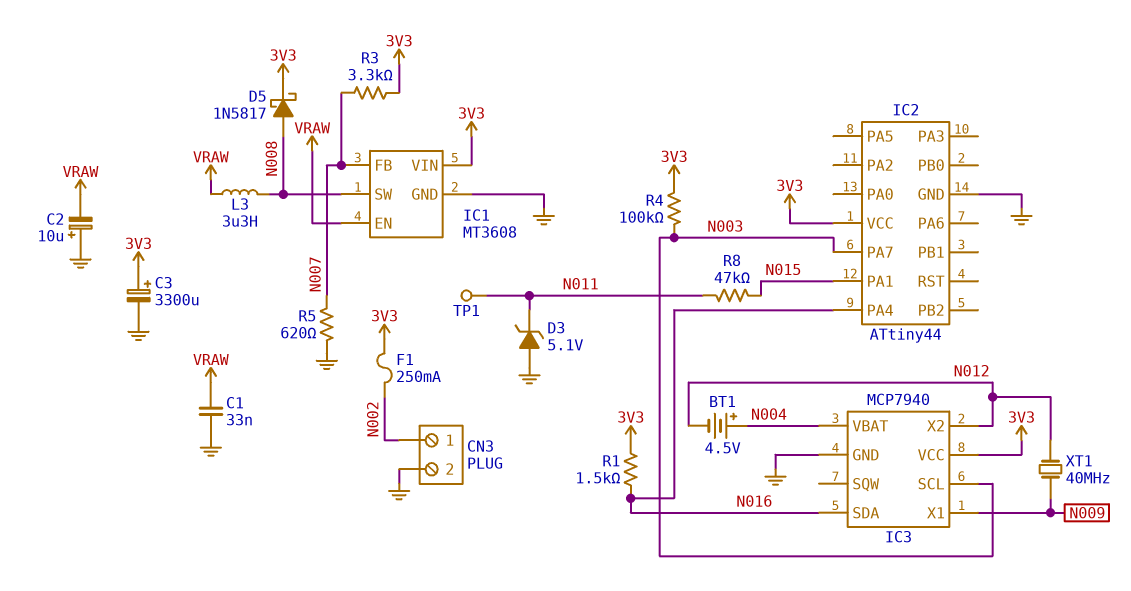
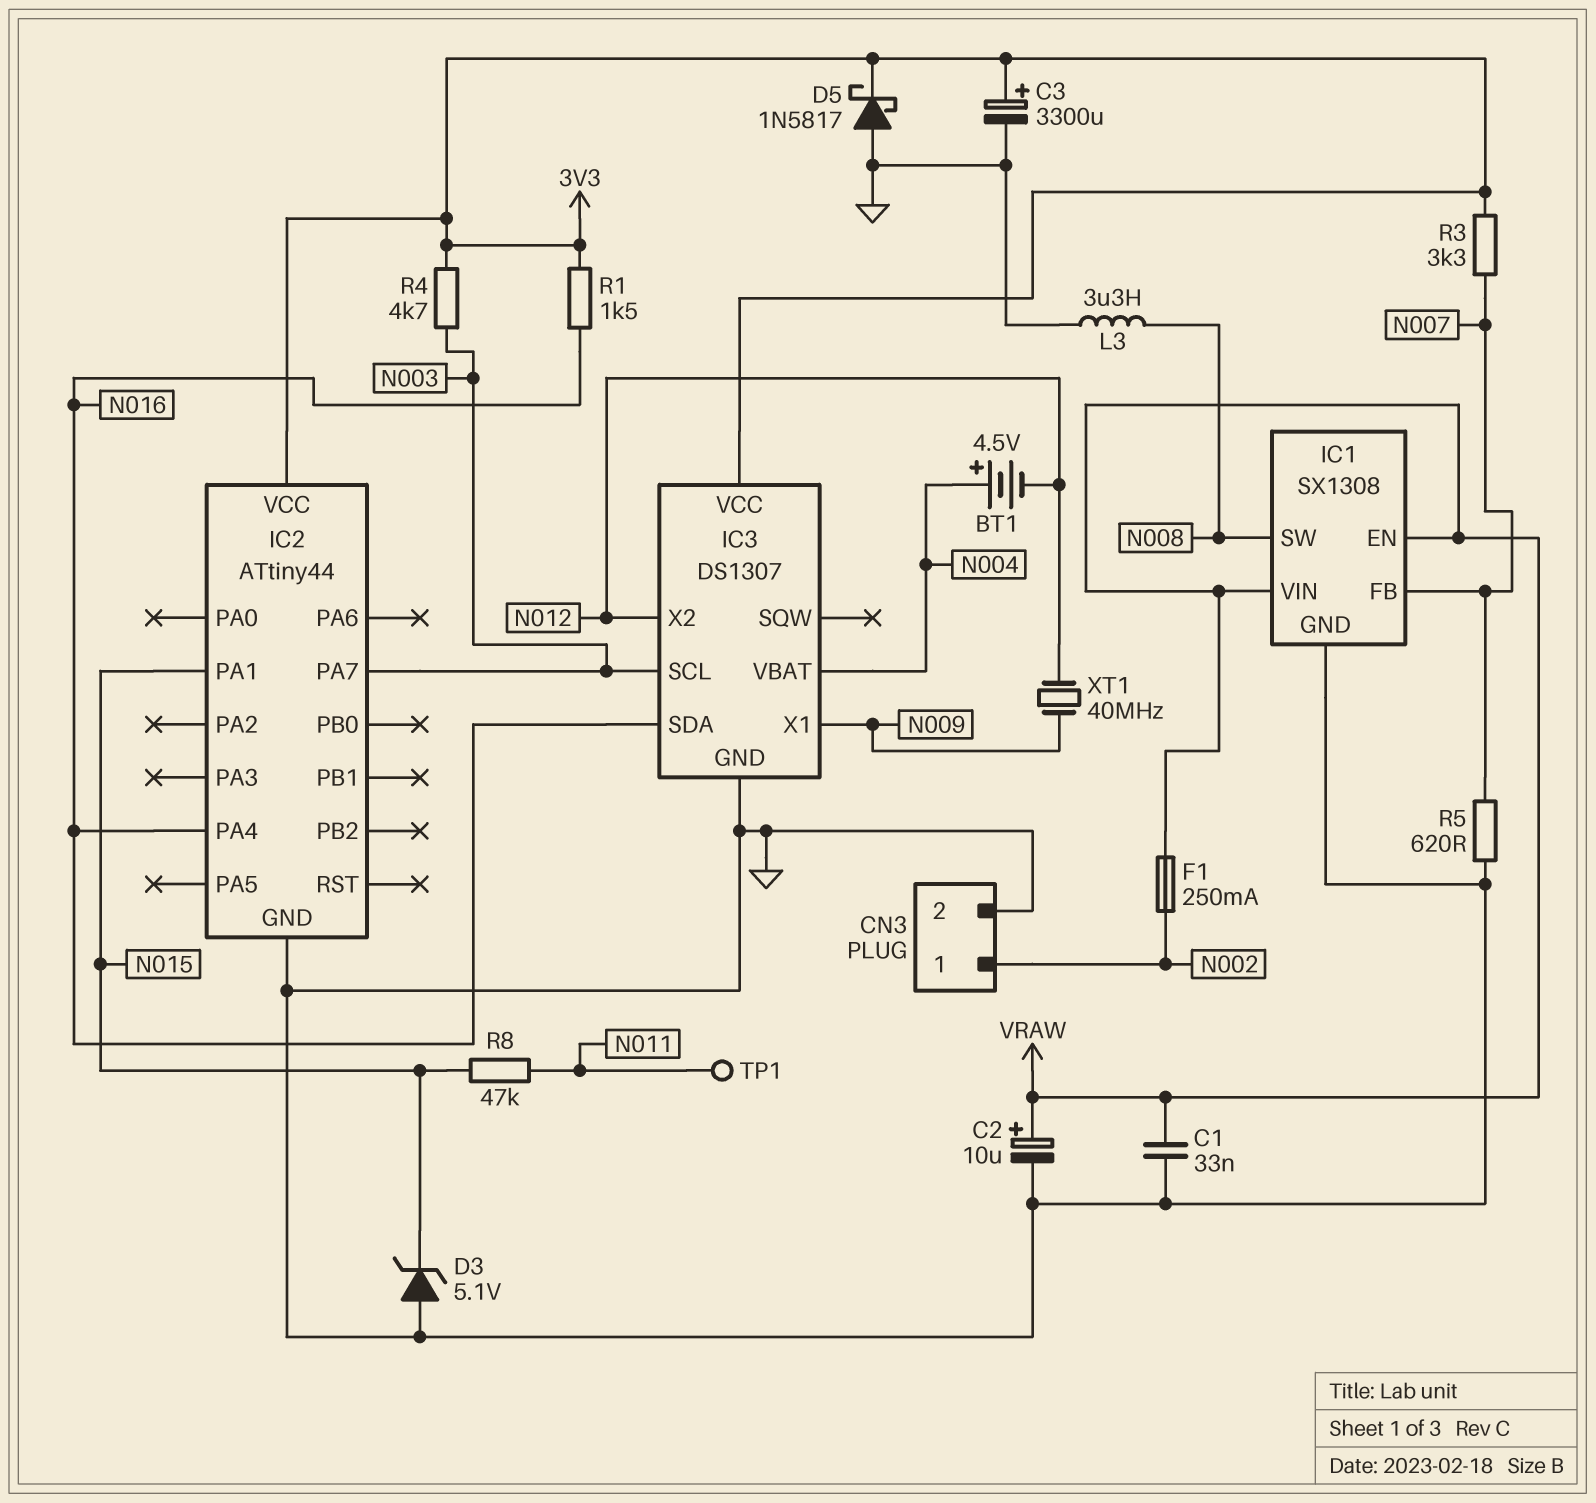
C2: 10uF (plus GND, minus VRAW) -> 10uF (plus VRAW, minus GND)
D3: zener 5.1V (A GND, K N011) -> zener 5.1V (A GND, K N015)
D5: schottky 1N5817 (A N008, K 3V3) -> schottky 1N5817 (A GND, K 3V3)
F1: 250mA (3V3, N002) -> 250mA (N002, VRAW)
IC1: MT3608 -> SX1308
IC1 pin VIN: 3V3 -> VRAW
IC3: MCP7940 -> DS1307
L3: 3.3uH (N008, VRAW) -> 3.3uH (GND, N008)
R4: 100k (3V3, N003) -> 4.7k (3V3, N003)

